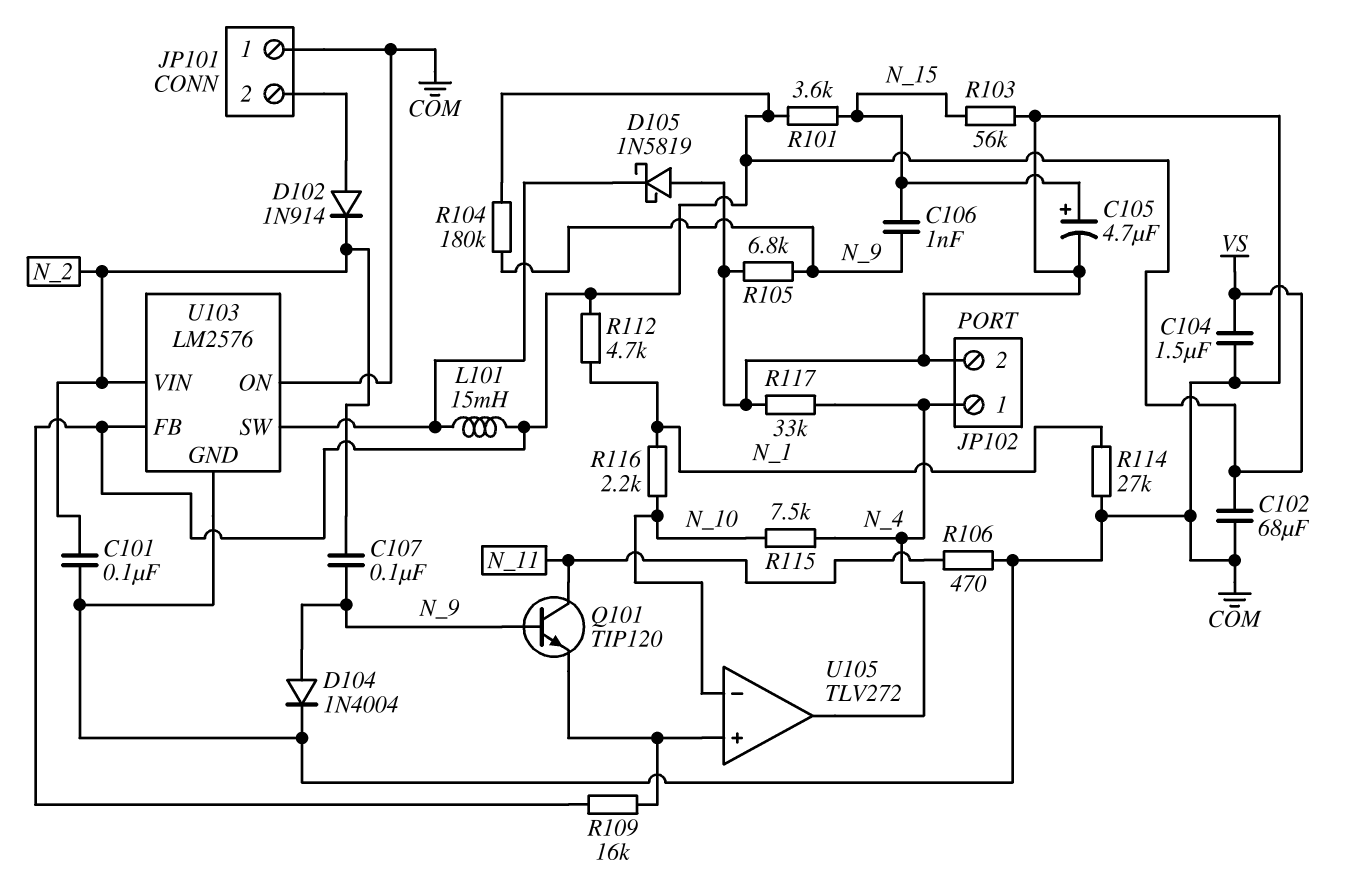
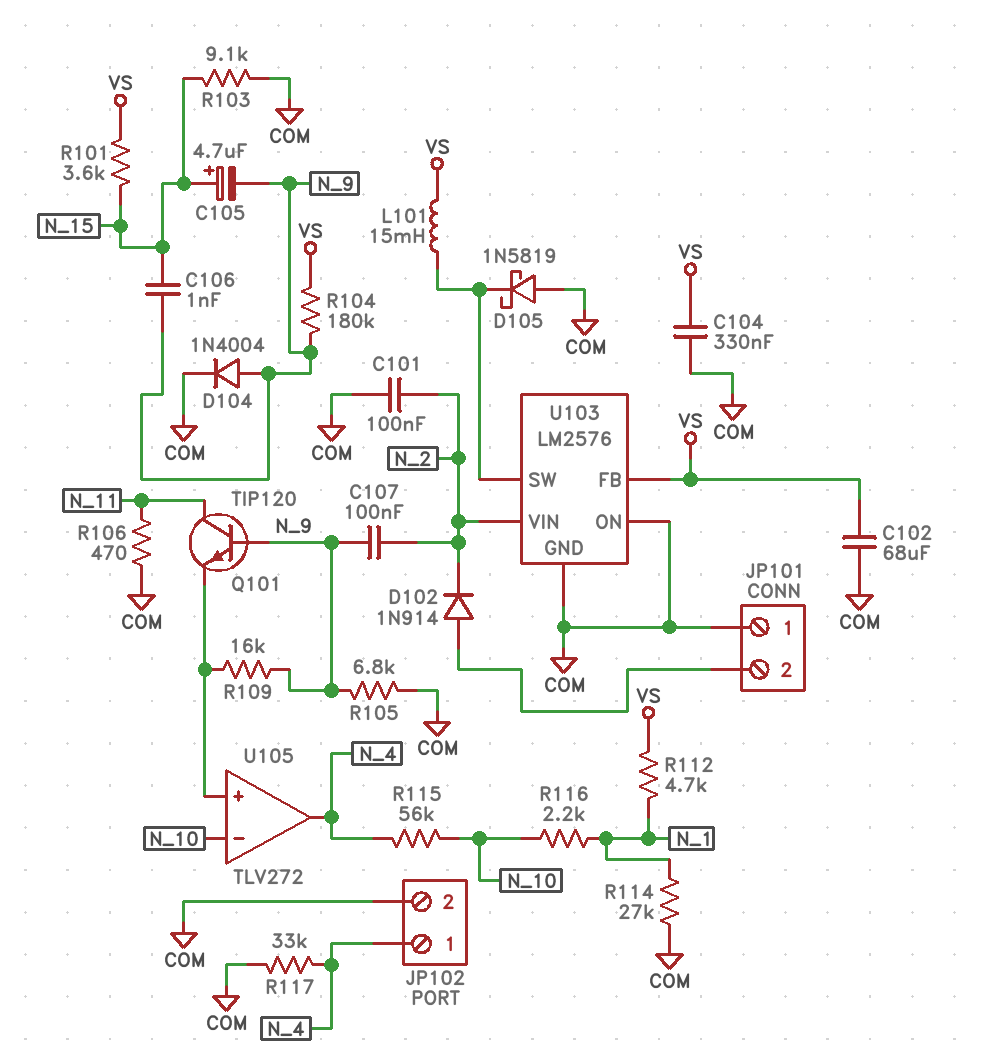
C104: 1.5uF (COM, VS) -> 330nF (COM, VS)
C105: 4.7uF (plus N_15, minus COM) -> 4.7uF (plus N_15, minus N_9)
R103: 56k (COM, N_15) -> 9.1k (COM, N_15)
R109: 16k (U105/in+, VS) -> 16k (N_9, U105/in+)
R115: 7.5k (N_4, N_10) -> 56k (N_4, N_10)

